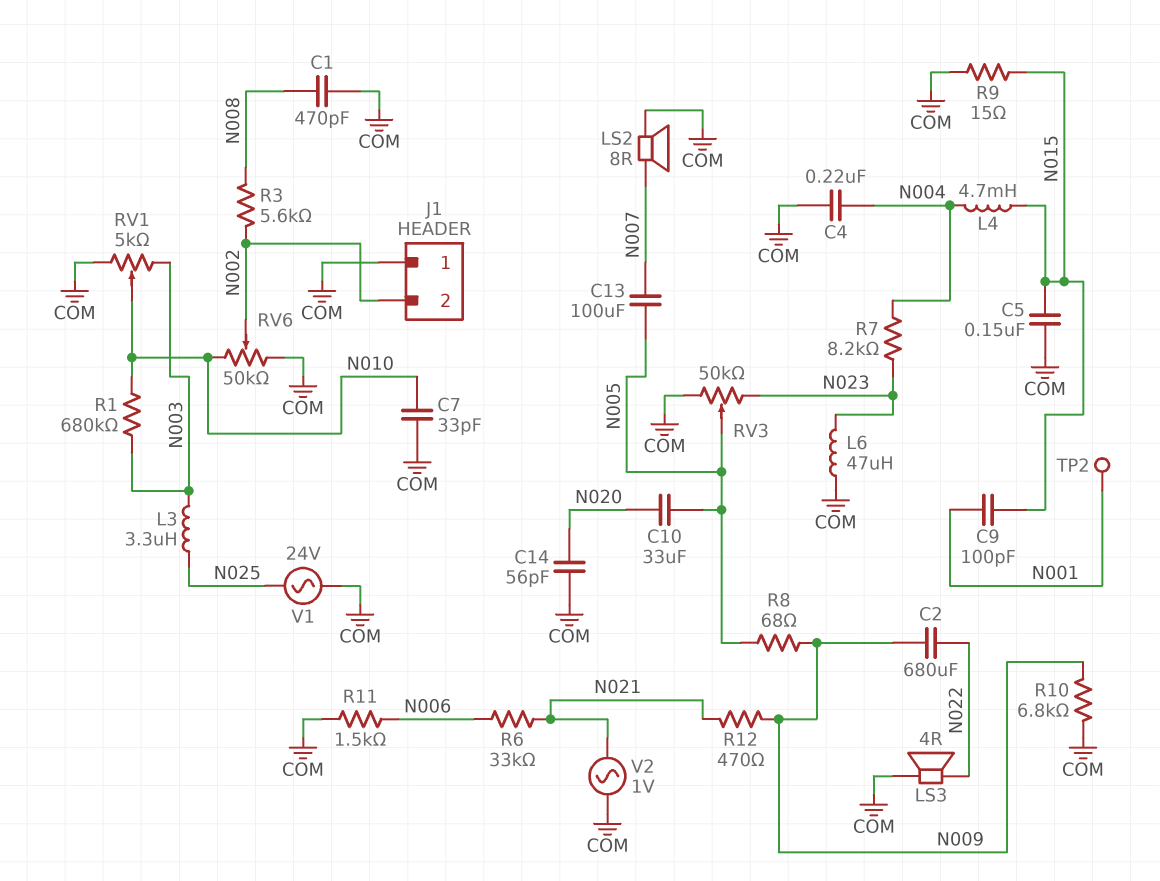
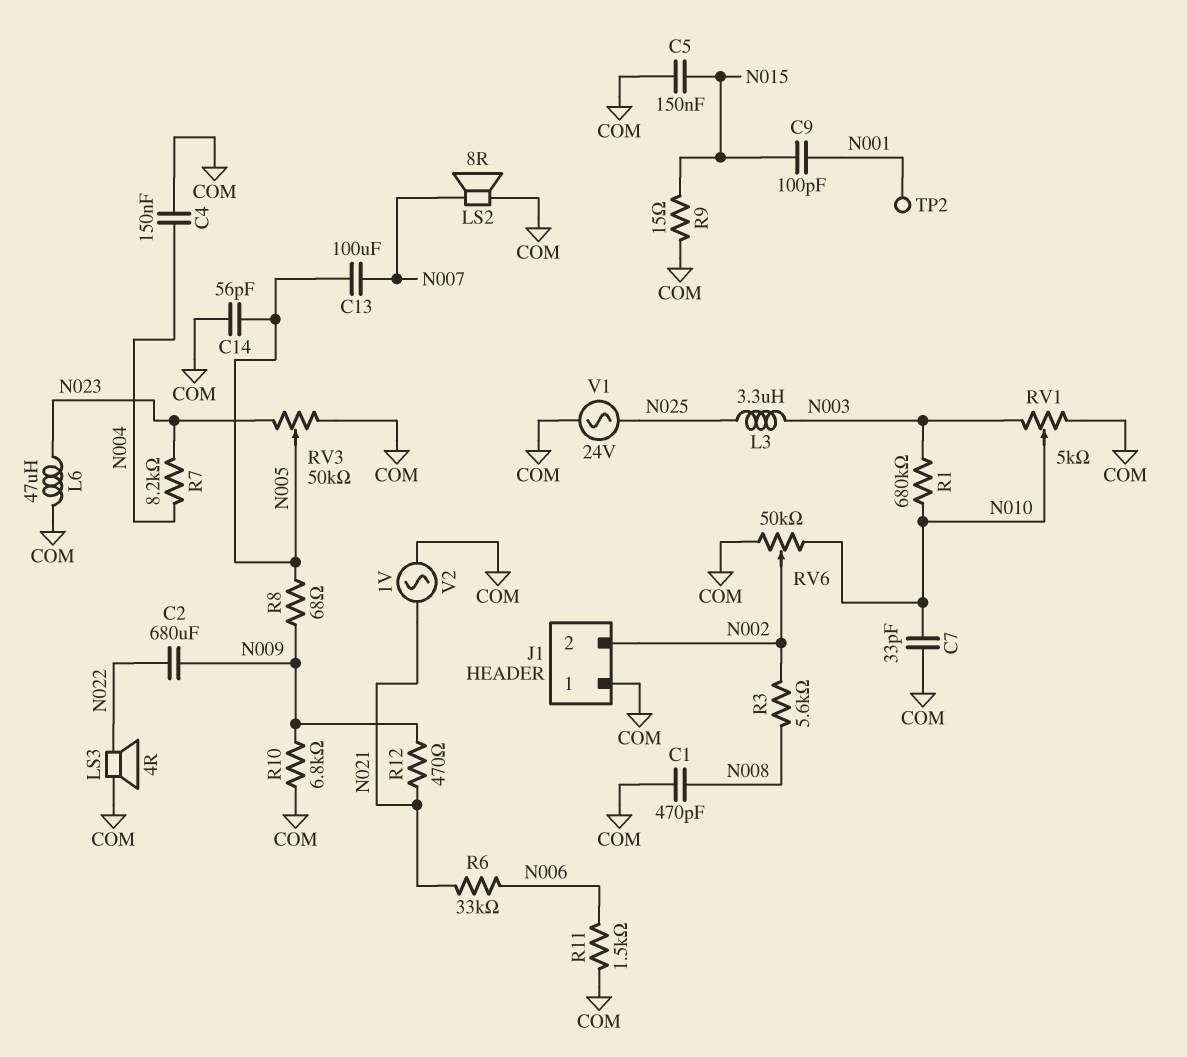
C4: 220nF (COM, N004) -> 150nF (COM, N004)
C10: 33uF (N005, N020) -> none
C14: 56pF (COM, N020) -> 56pF (COM, N005)
L4: 4.7mH (N004, N015) -> none

